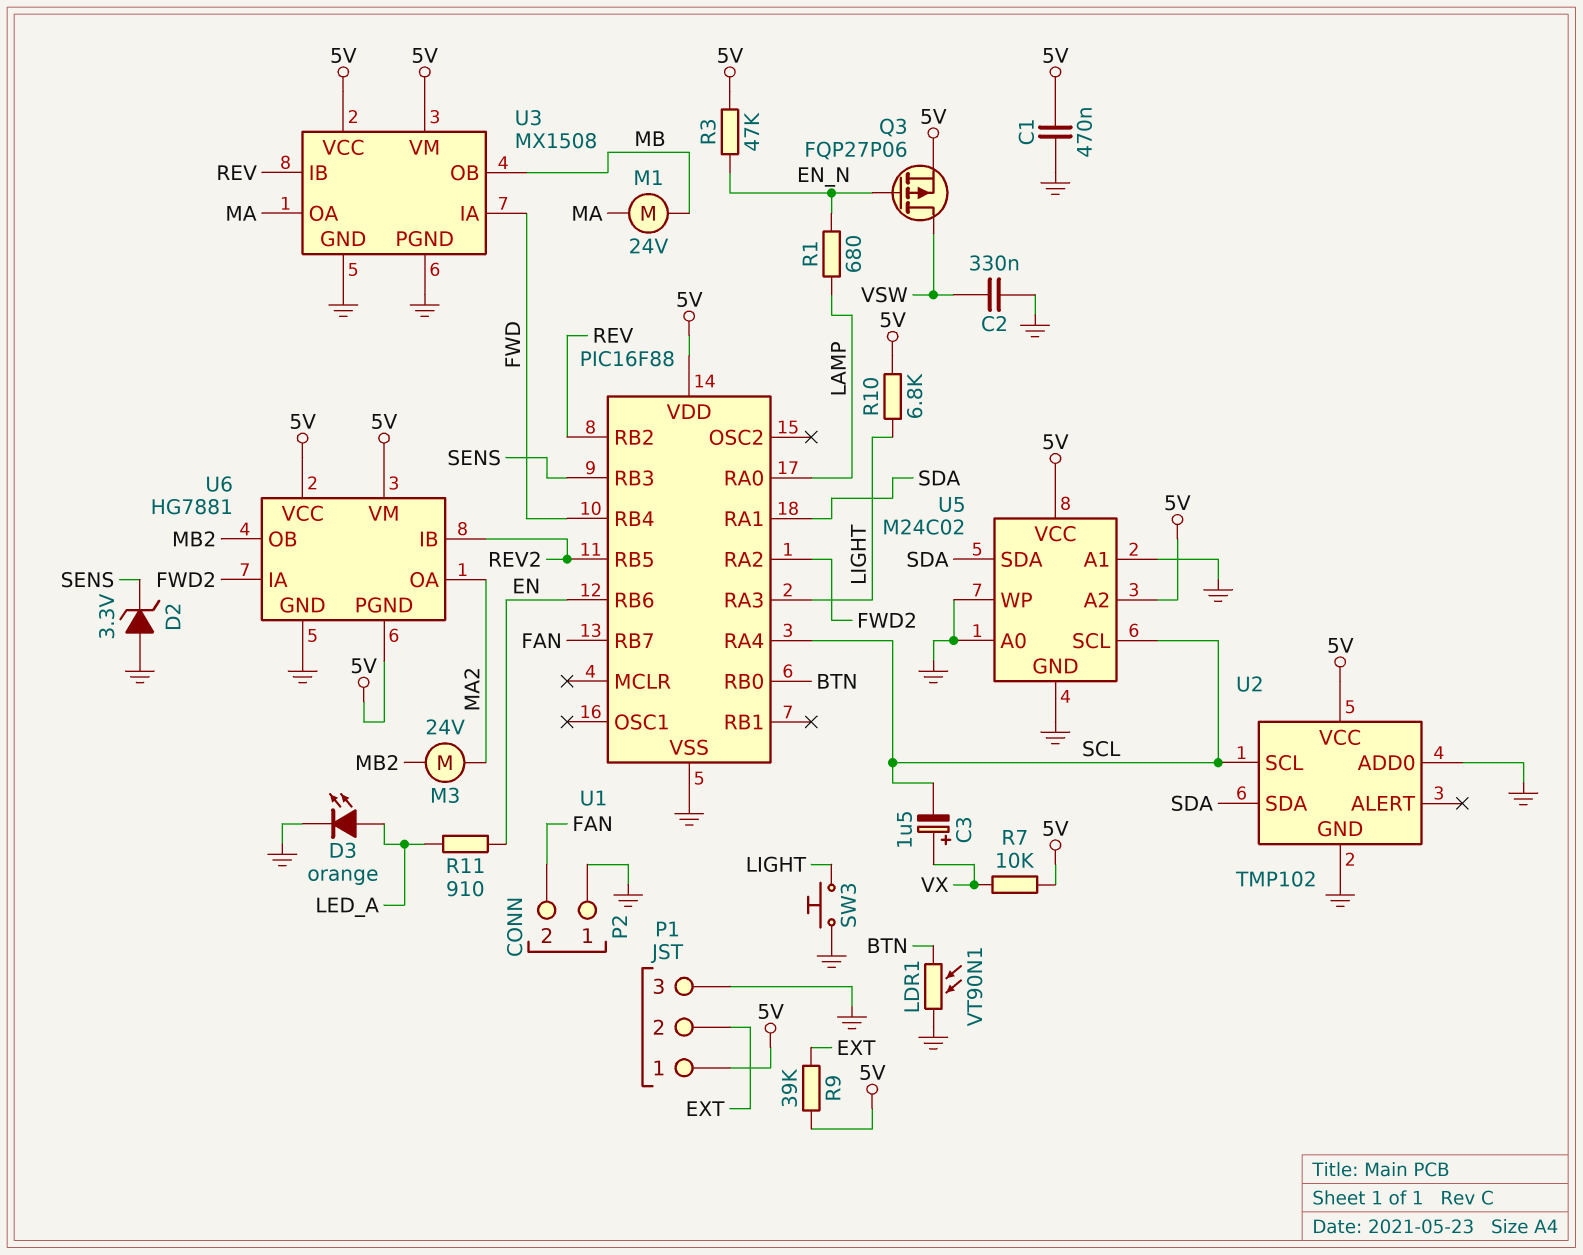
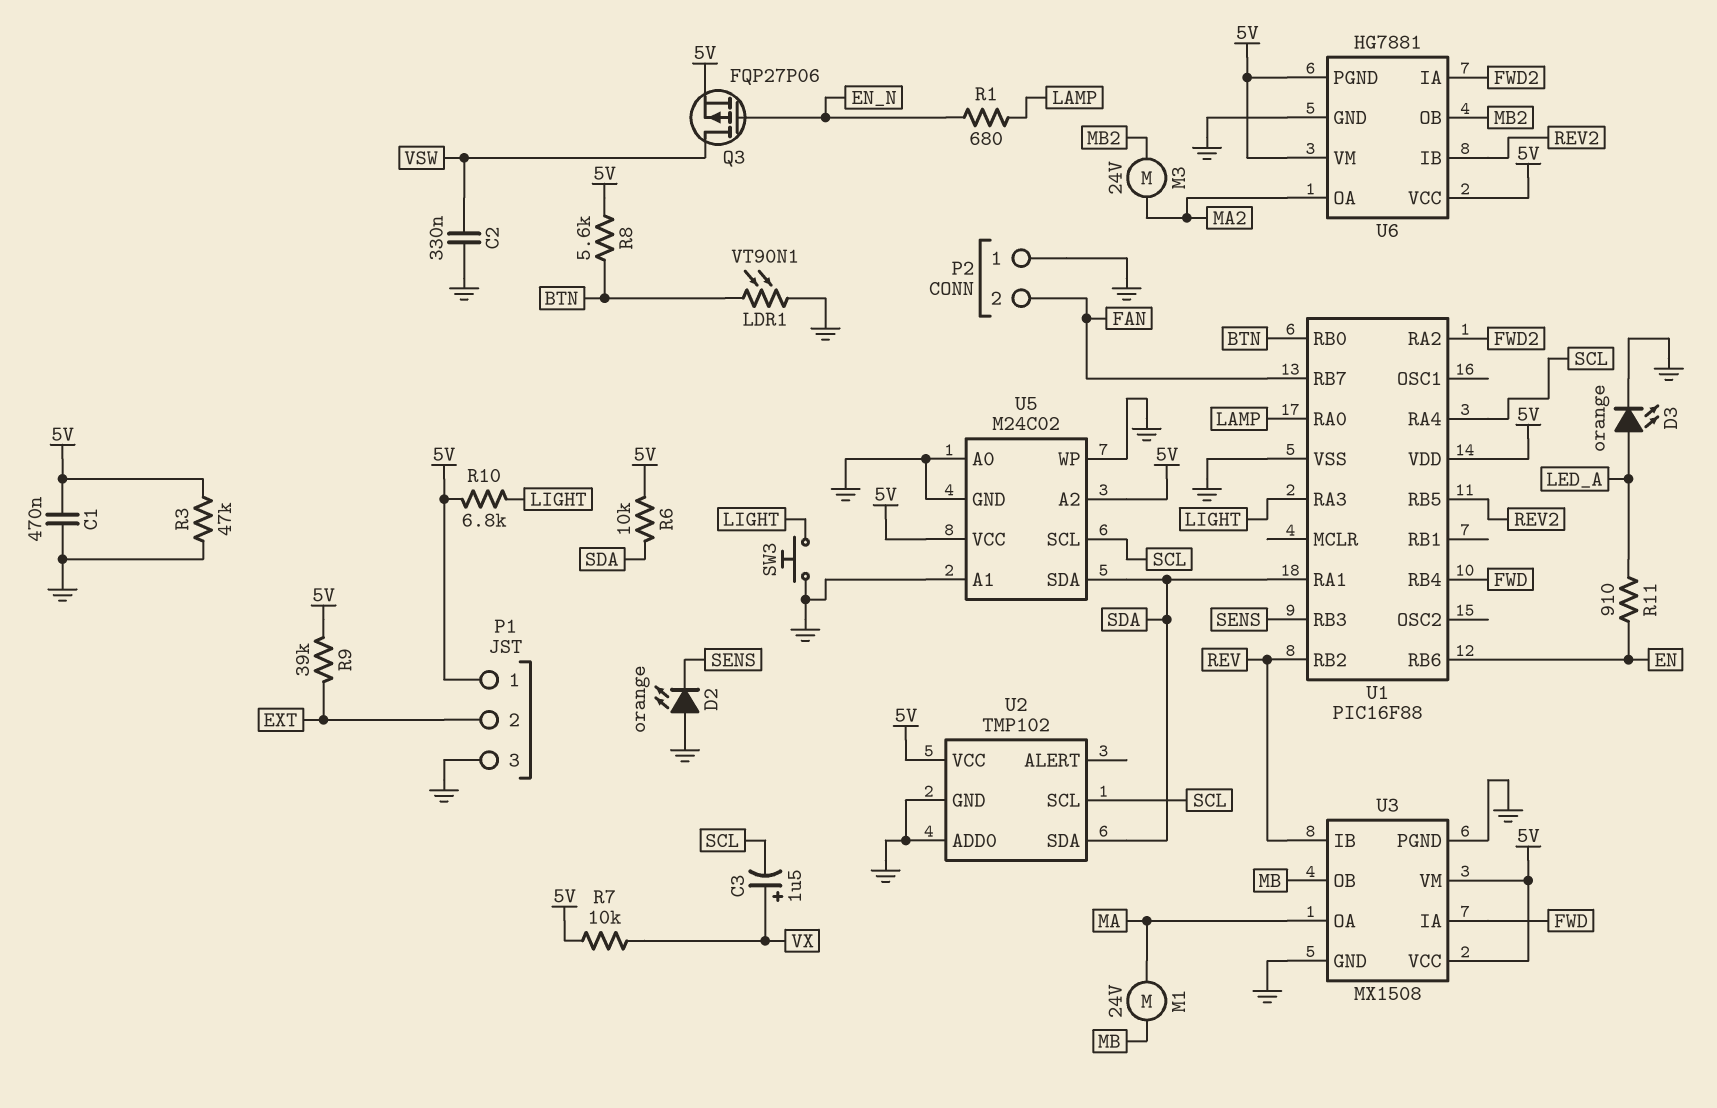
D2: zener 3.3V (A GND, K SENS) -> LED orange (A GND, K SENS)
R3: 47k (5V, EN_N) -> 47k (5V, GND)
R6: none -> 10k (5V, SDA)
R8: none -> 5.6k (5V, BTN)

